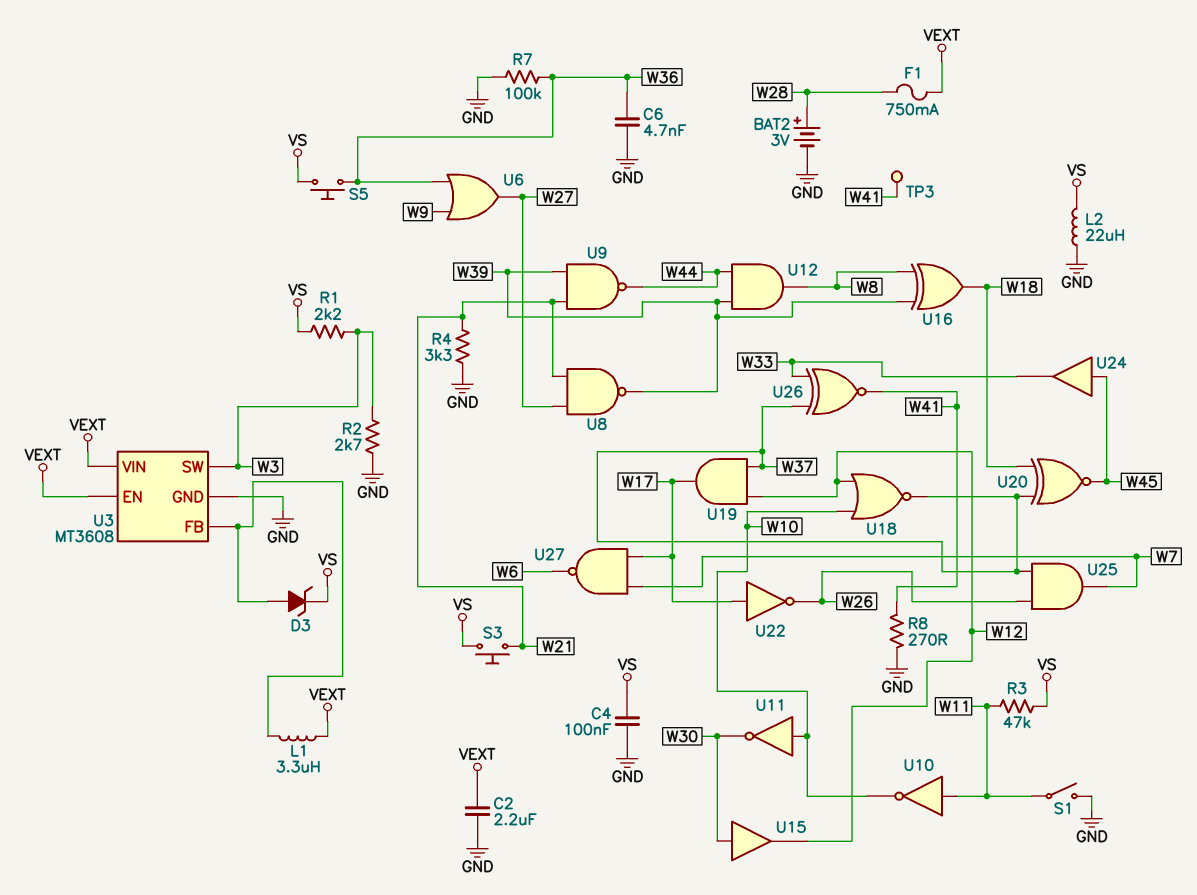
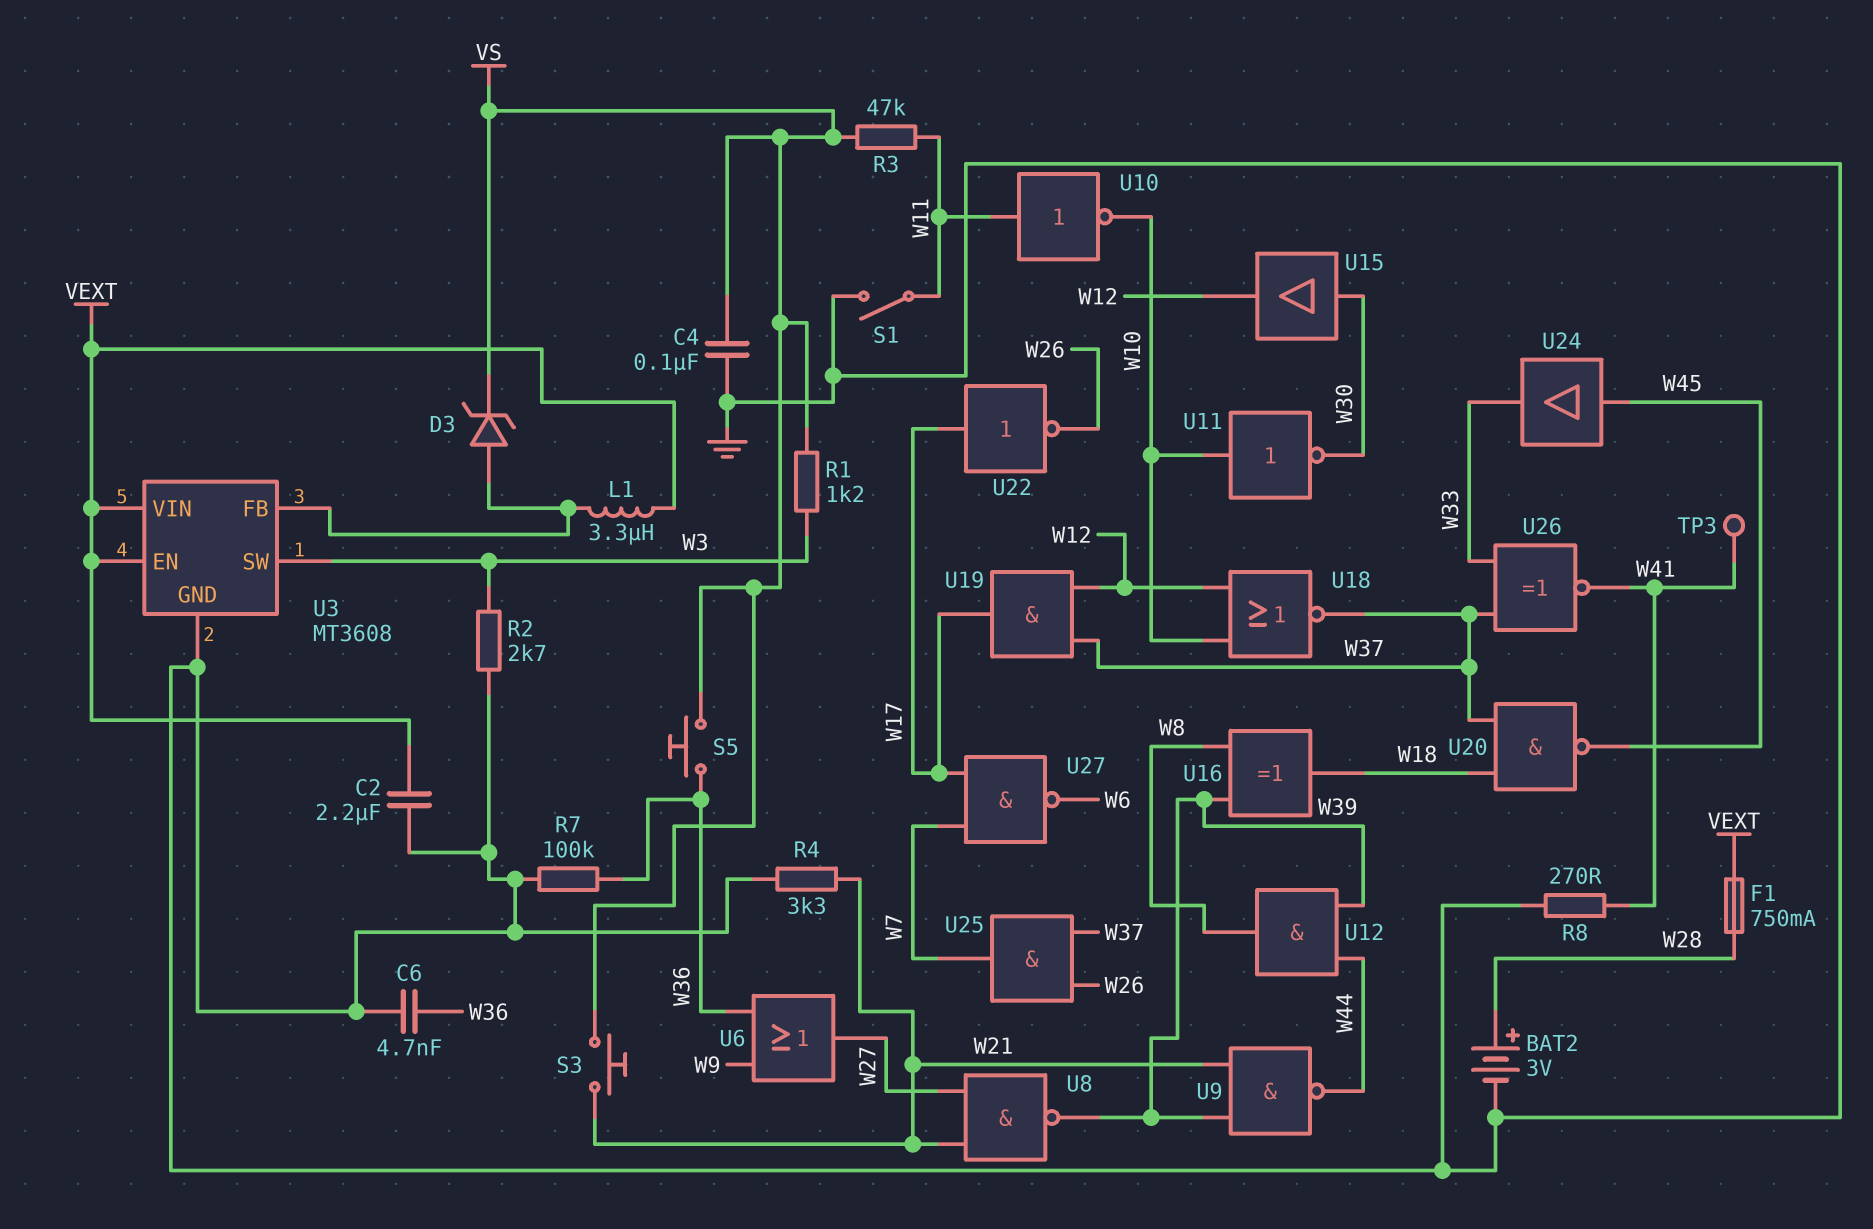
L2: 22uH (GND, VS) -> none
R1: 2.2k (VS, W3) -> 1.2k (VS, W3)
U20: XNOR (in W18, in W37, out W45) -> NAND (in W18, in W37, out W45)

